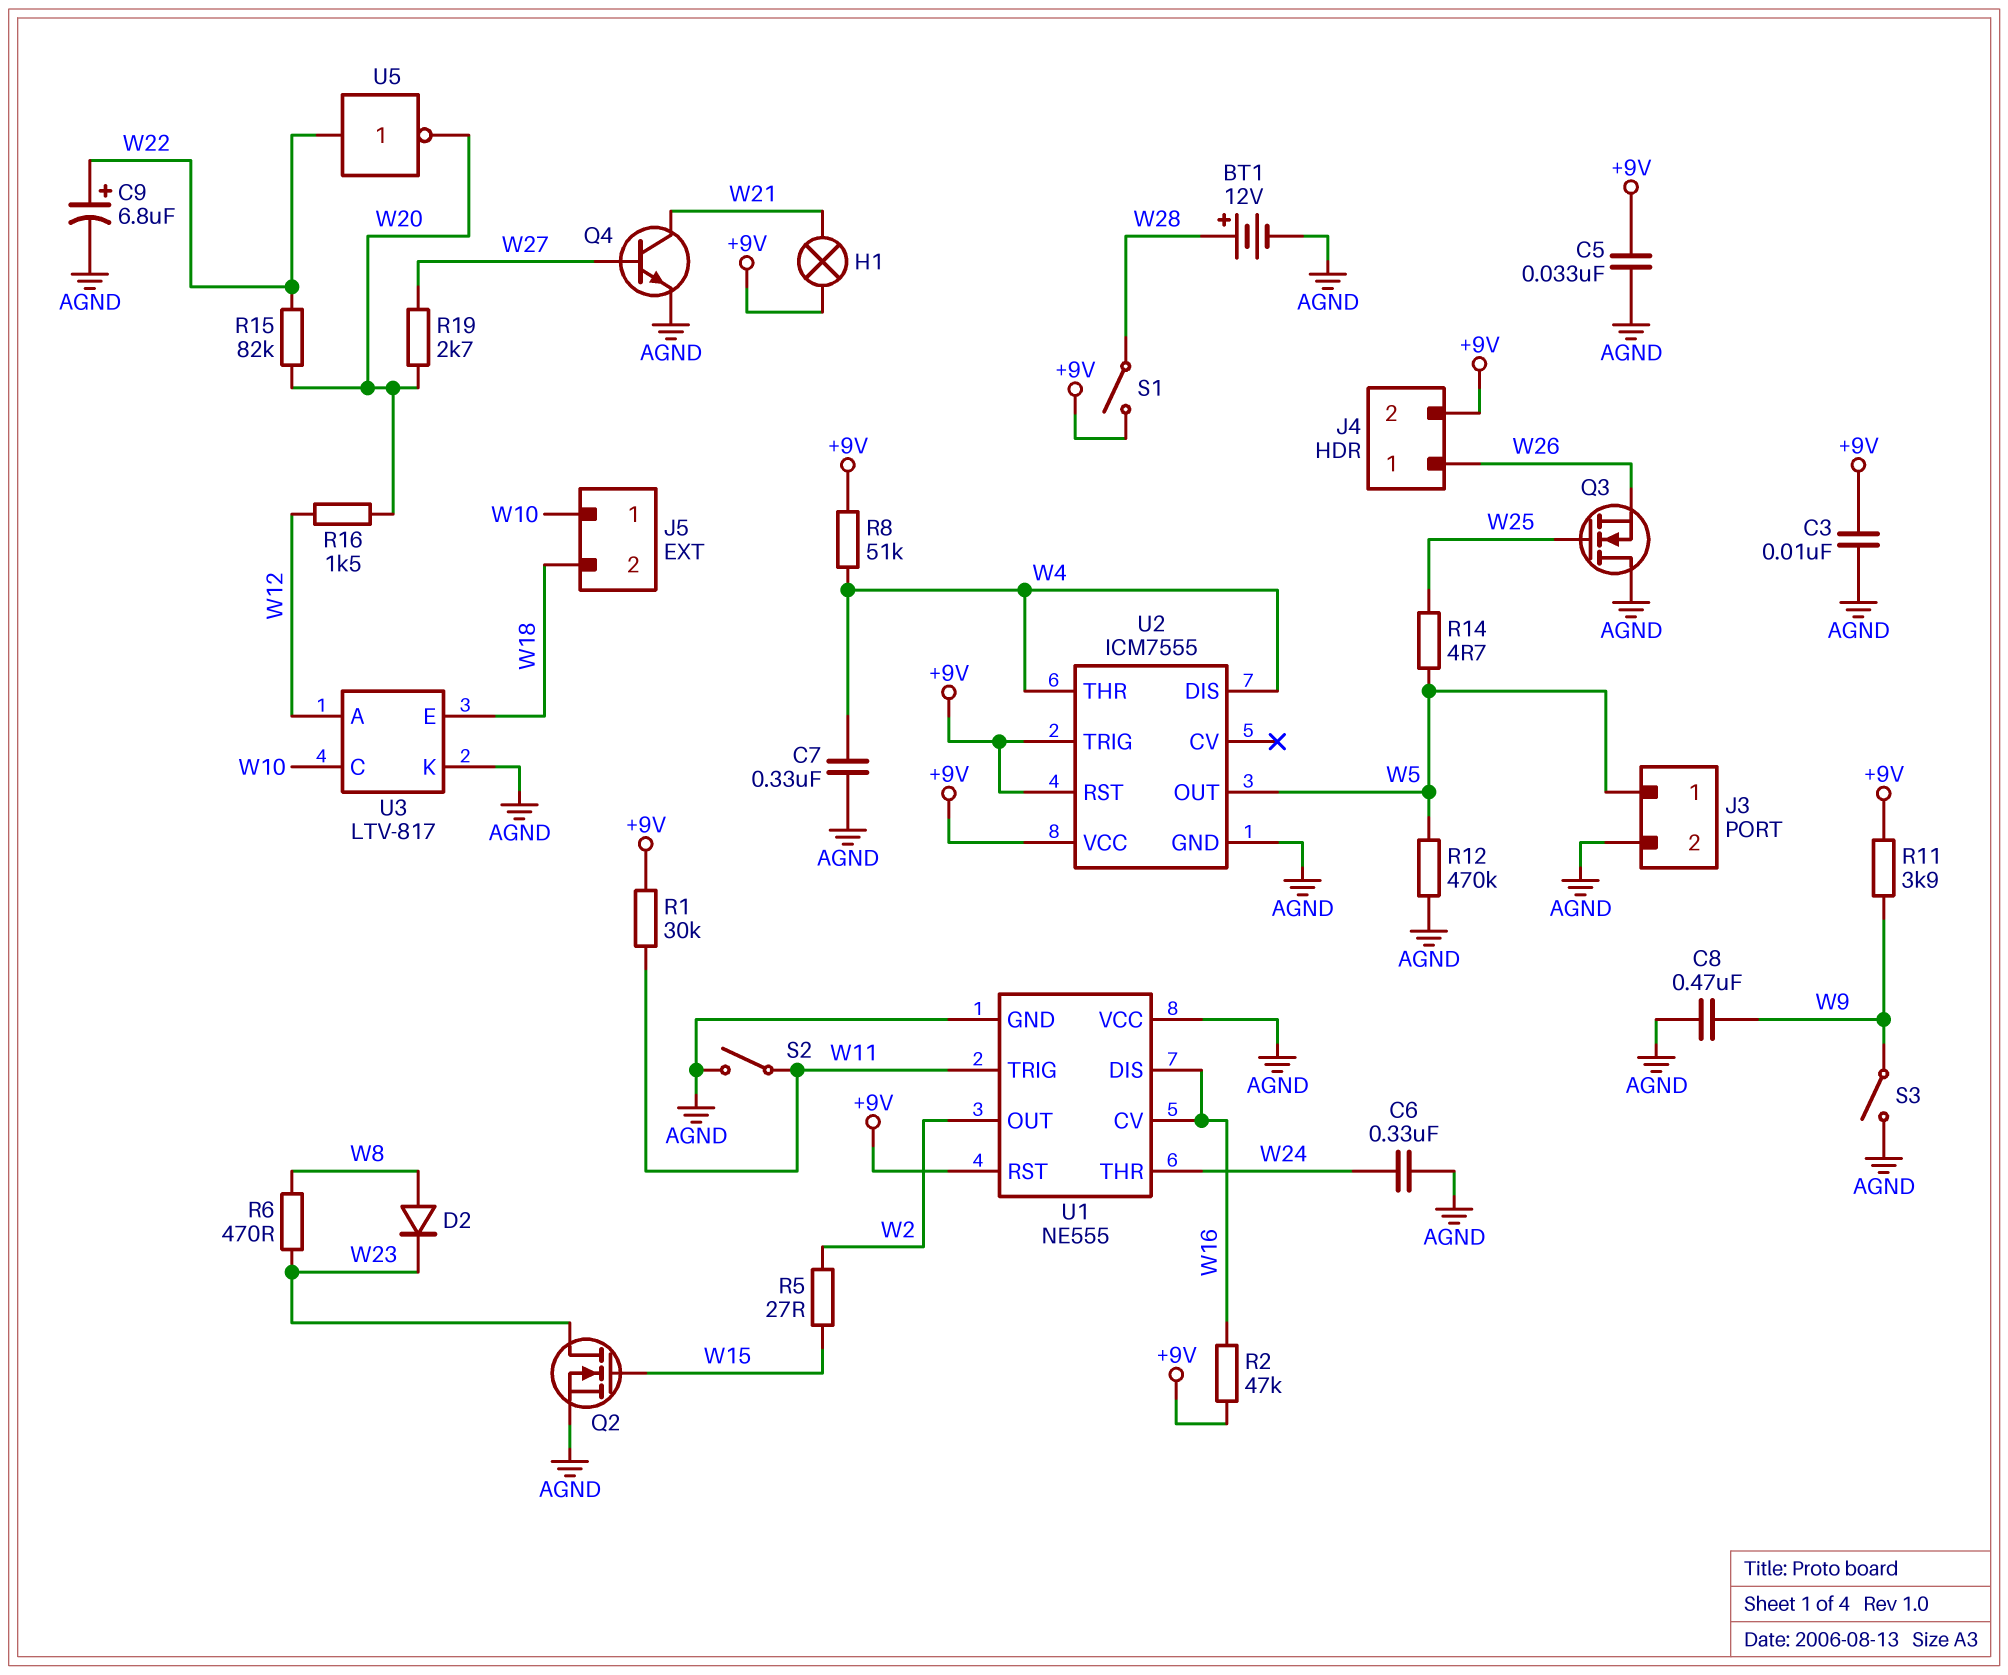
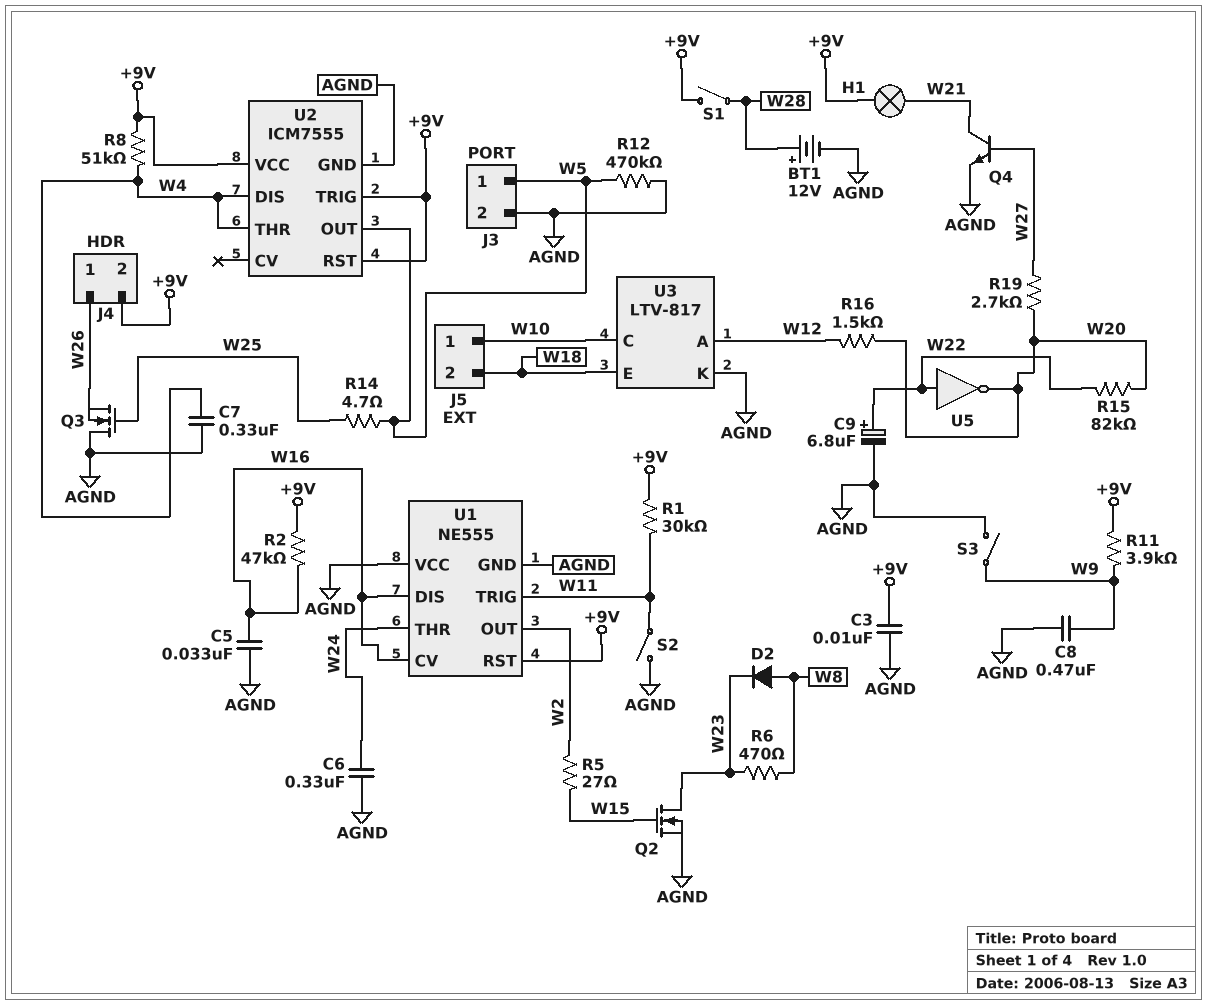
C5: 33nF (+9V, AGND) -> 33nF (AGND, W16)

